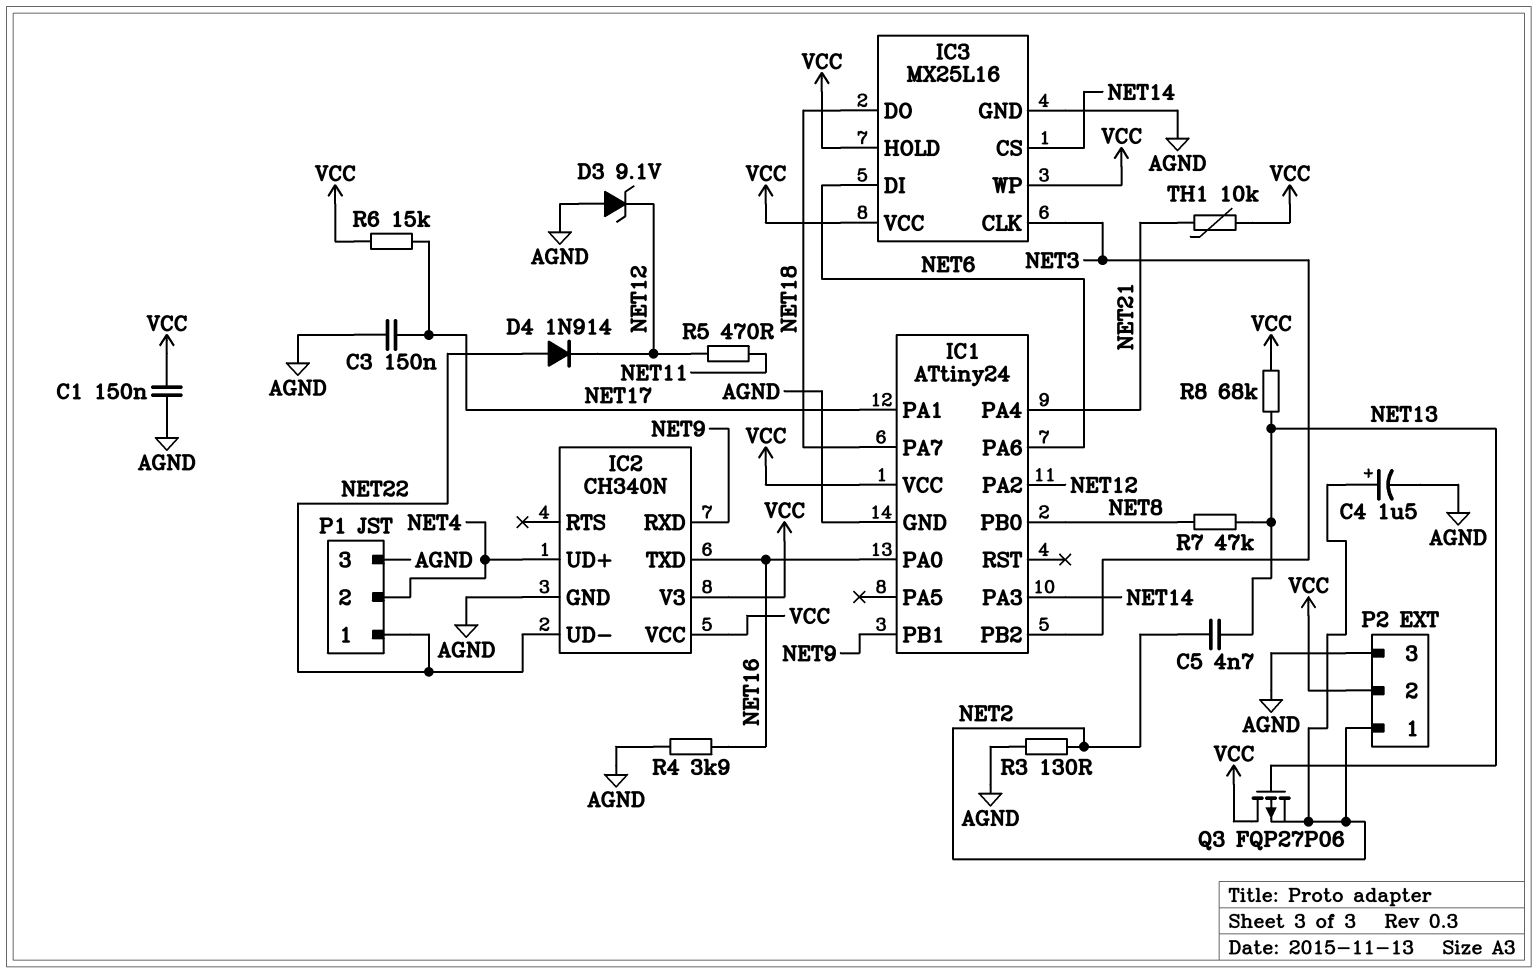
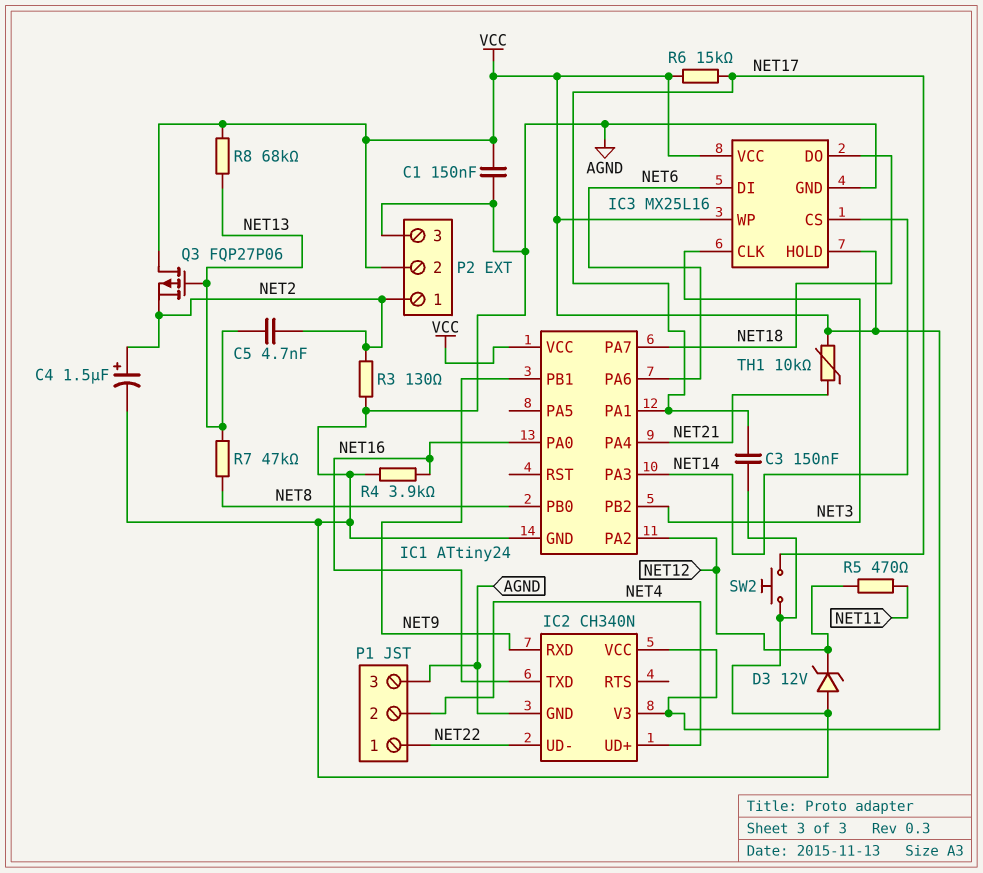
D3: zener 9.1V (A AGND, K NET12) -> zener 12V (A AGND, K NET12)
D4: diode 1N914 (A NET22, K NET12) -> none
SW2: none -> button (AGND, NET17)

